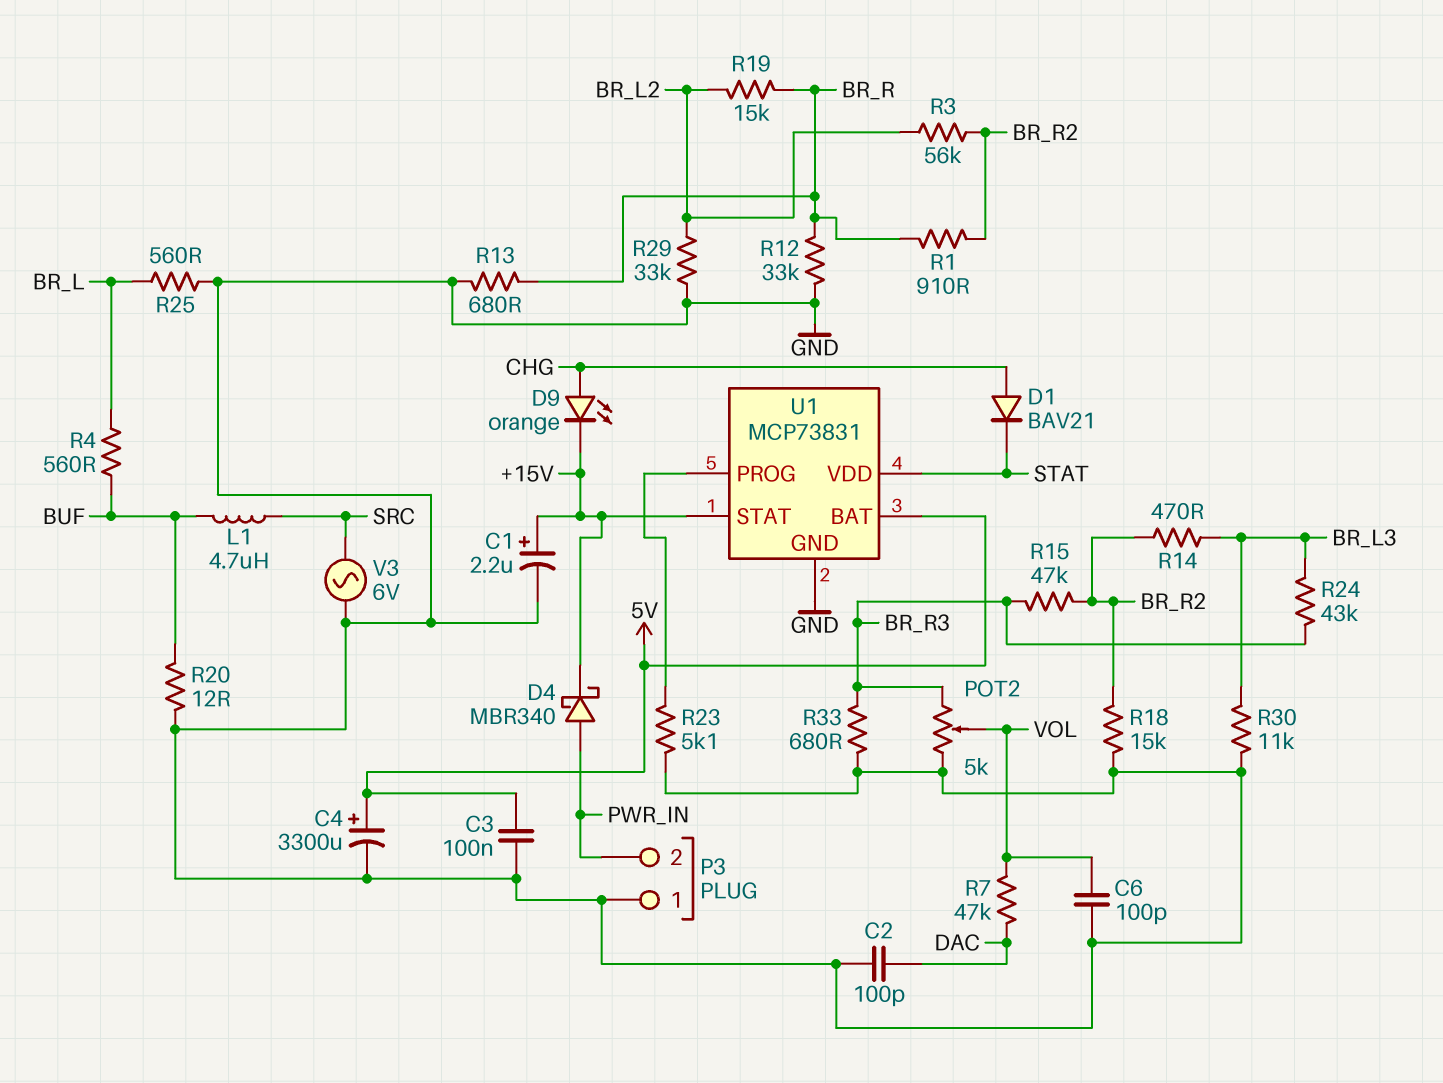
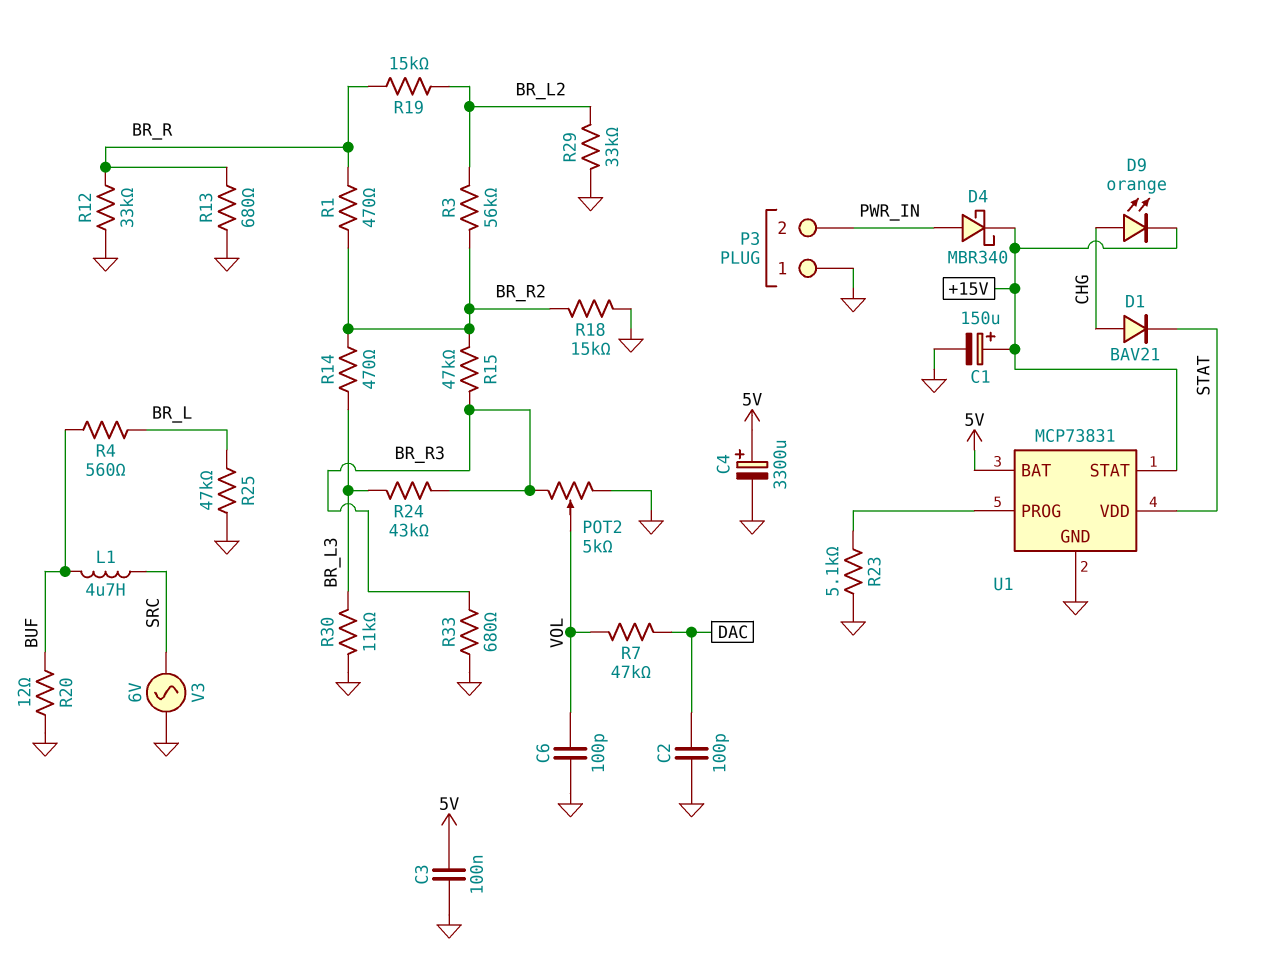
C1: 2.2uF (plus +15V, minus GND) -> 150uF (plus +15V, minus GND)
R1: 910 (BR_R, BR_R2) -> 470 (BR_R, BR_R2)
R25: 560 (BR_L, GND) -> 47k (BR_L, GND)

